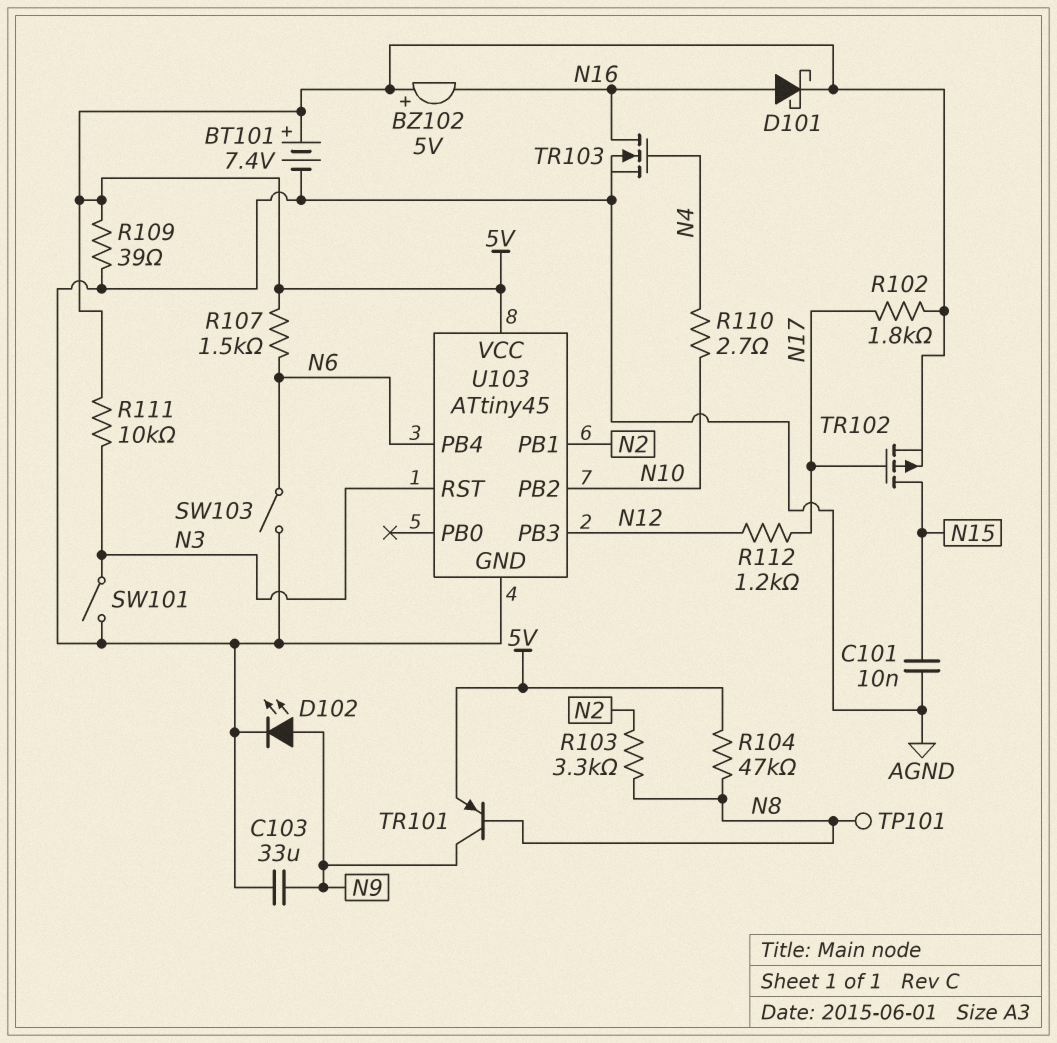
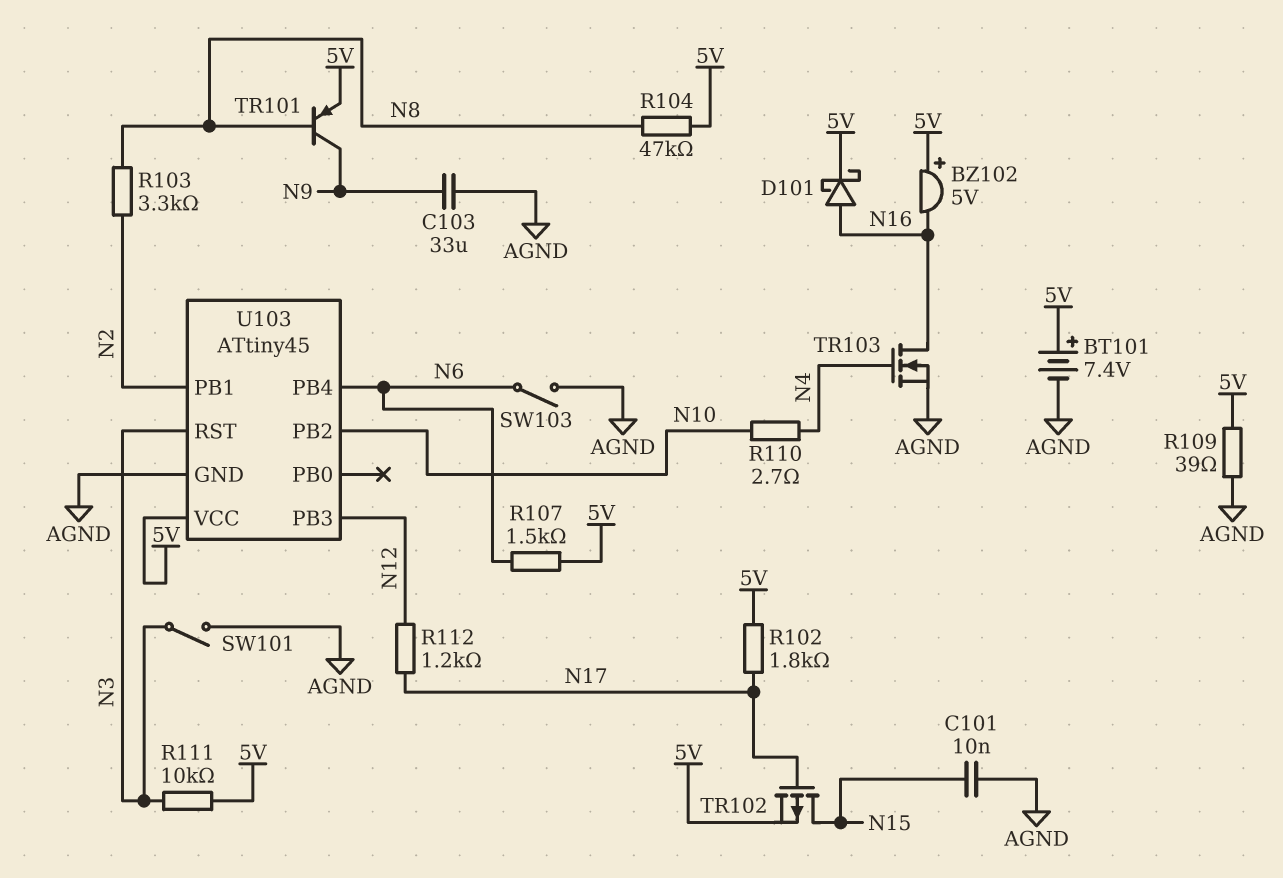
D102: LED (A N9, K AGND) -> none
TP101: test point (N8) -> none

